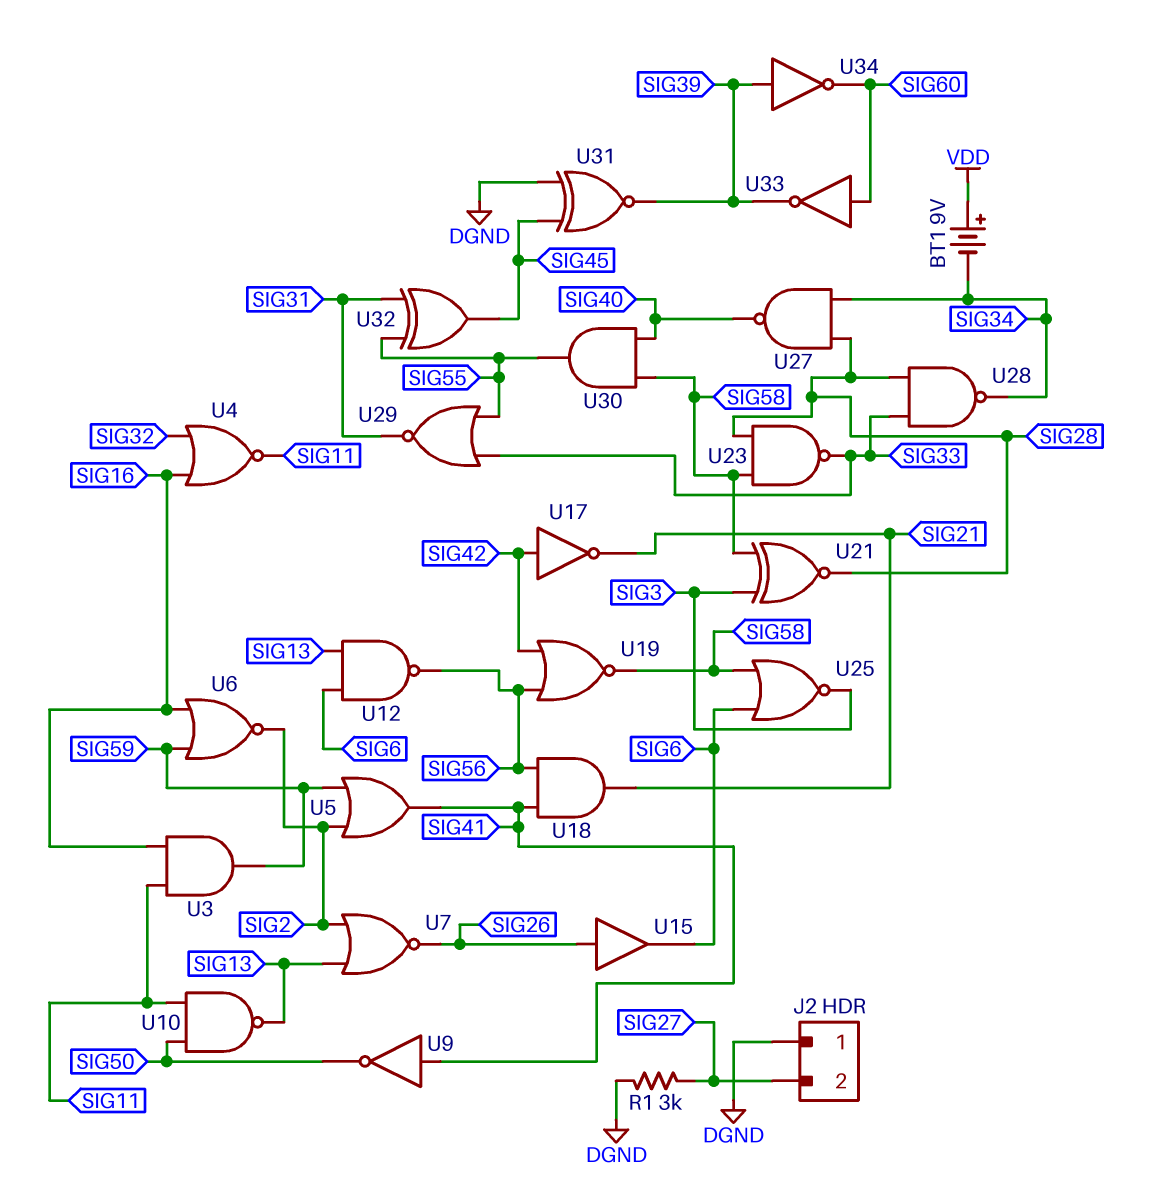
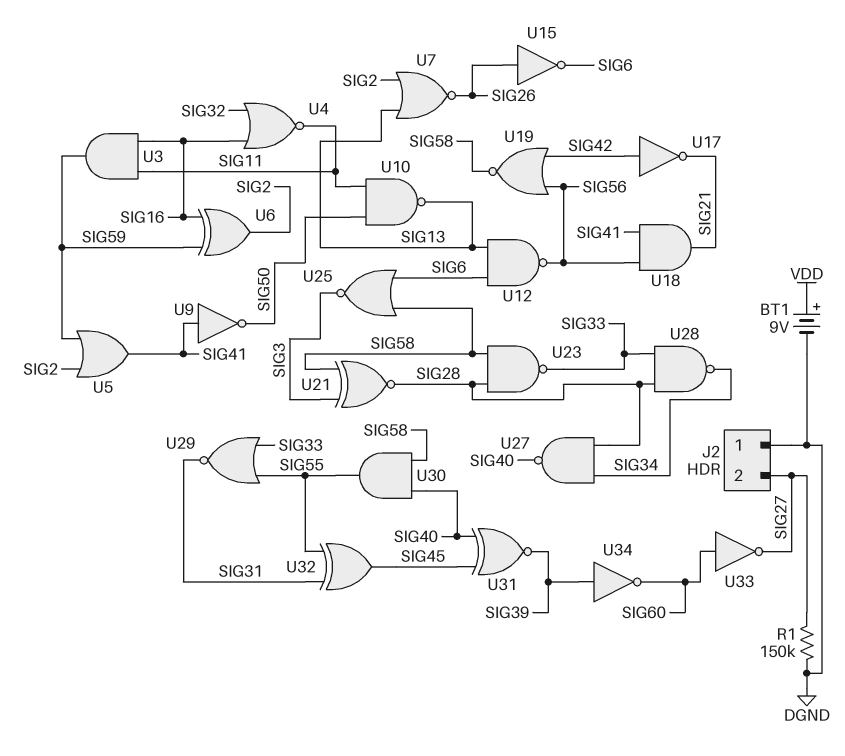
BT1: 9V (plus VDD, minus SIG34) -> 9V (plus VDD, minus DGND)
R1: 3k (DGND, SIG27) -> 150k (DGND, SIG27)
U6: NOR (in SIG16, in SIG59, out SIG2) -> XOR (in SIG16, in SIG59, out SIG2)
U15: buffer (in SIG26, out SIG6) -> NOT (in SIG26, out SIG6)
U31: XNOR (in DGND, in SIG45, out SIG39) -> XNOR (in SIG40, in SIG45, out SIG39)
U33: NOT (in SIG60, out SIG39) -> NOT (in SIG60, out SIG27)

